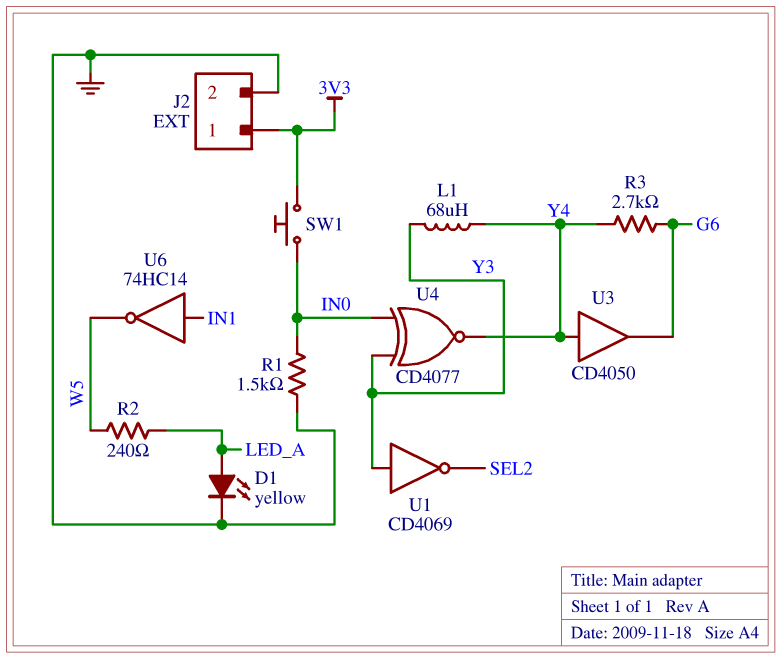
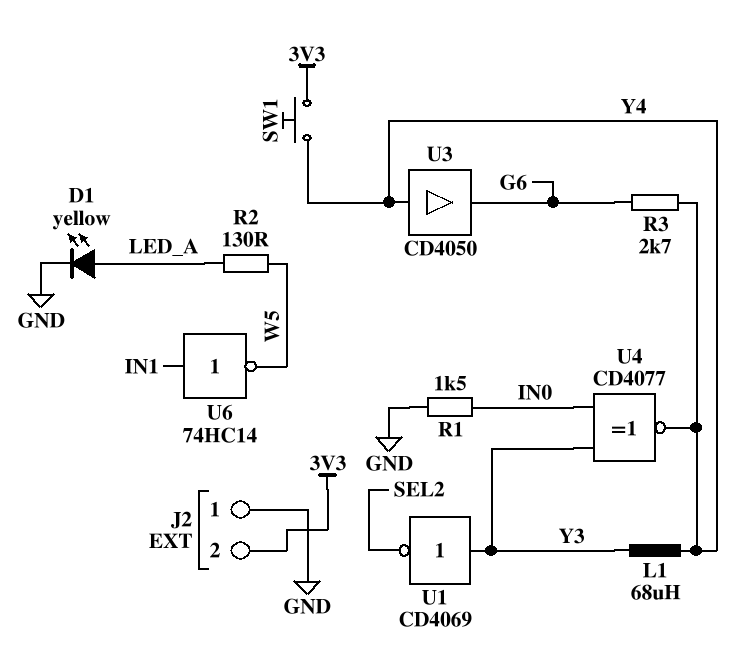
J2 pin 1: 3V3 -> GND
J2 pin 2: GND -> 3V3
R2: 240 (LED_A, W5) -> 130 (LED_A, W5)
SW1: button (3V3, IN0) -> button (3V3, Y4)

